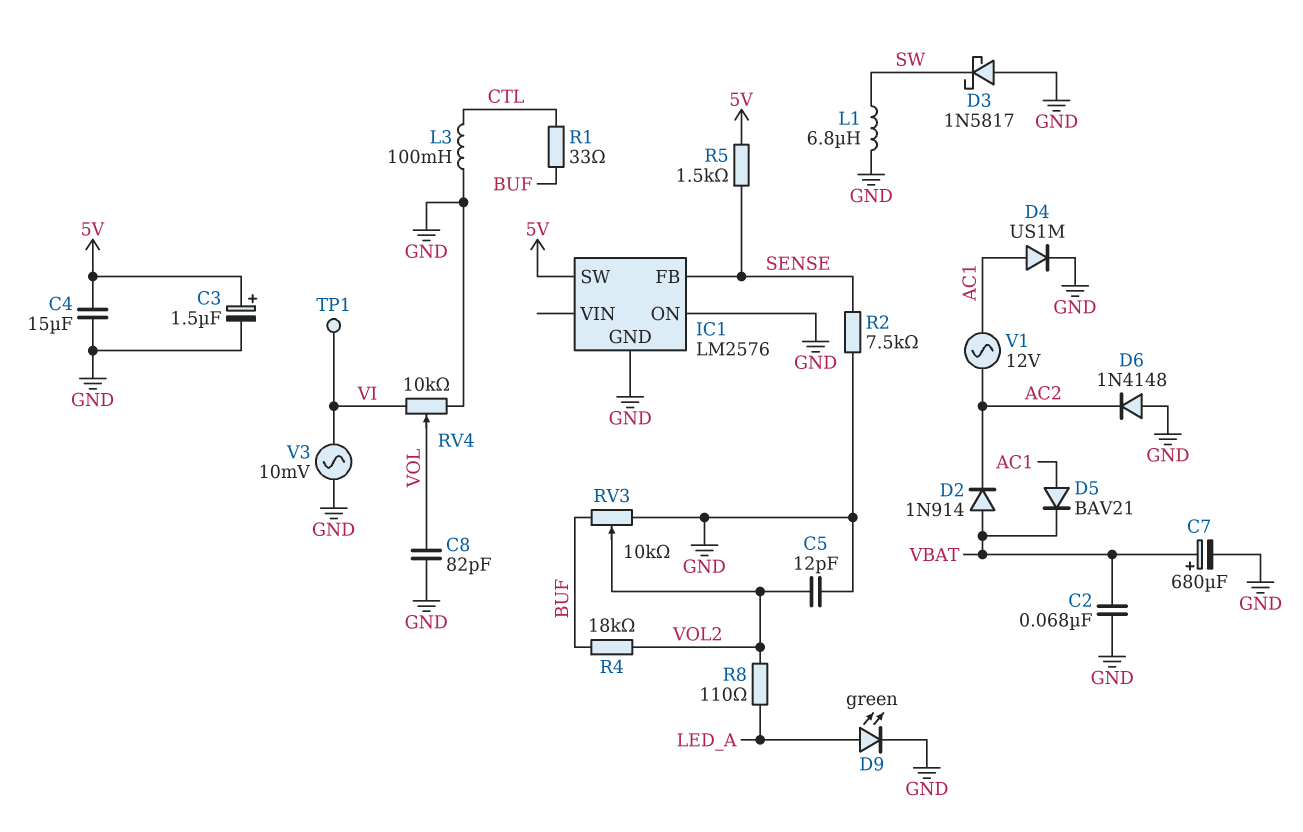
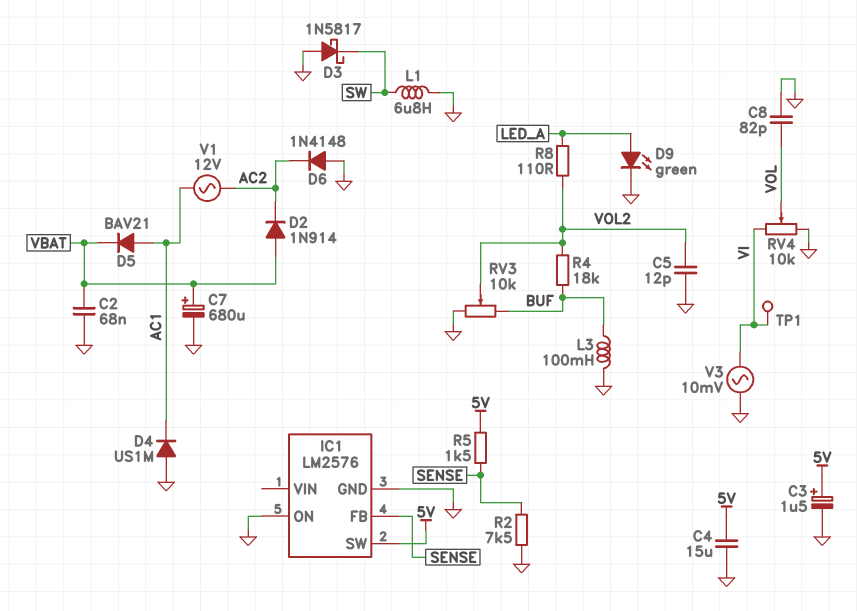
D4: diode US1M (A AC1, K GND) -> diode US1M (A GND, K AC1)
L3: 100mH (CTL, GND) -> 100mH (BUF, GND)
R1: 33 (BUF, CTL) -> none

